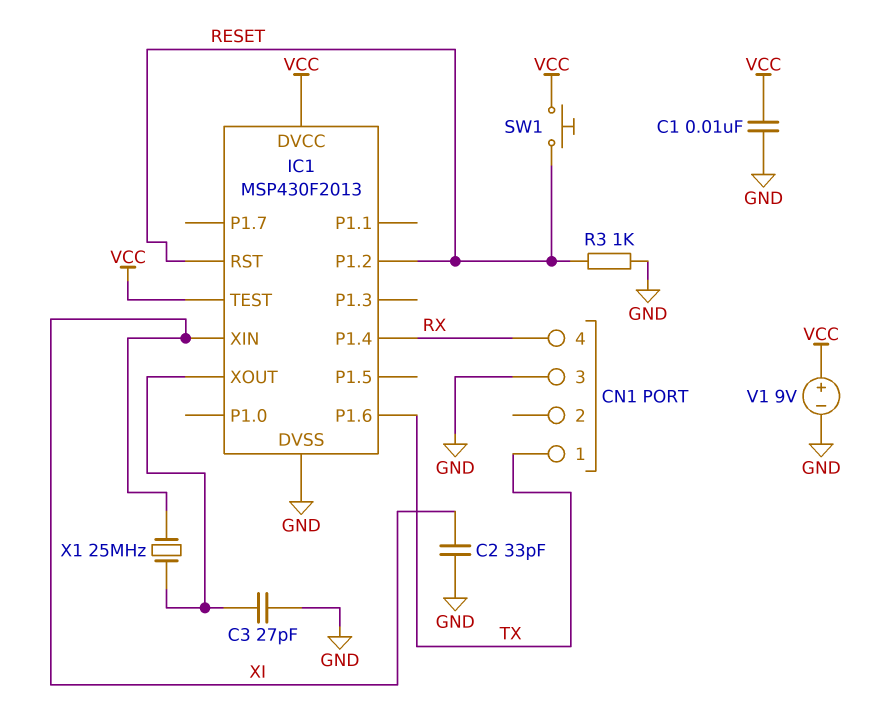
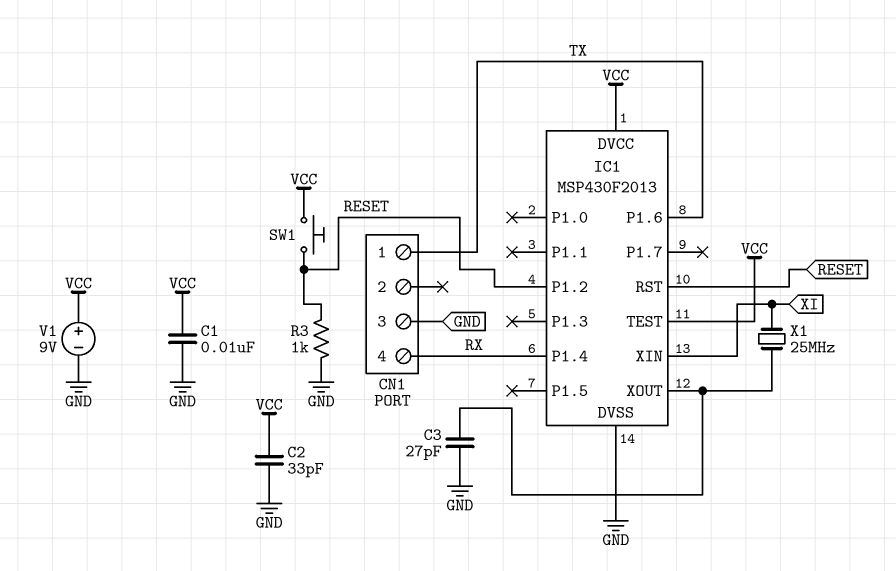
C2: 33pF (GND, XI) -> 33pF (GND, VCC)

